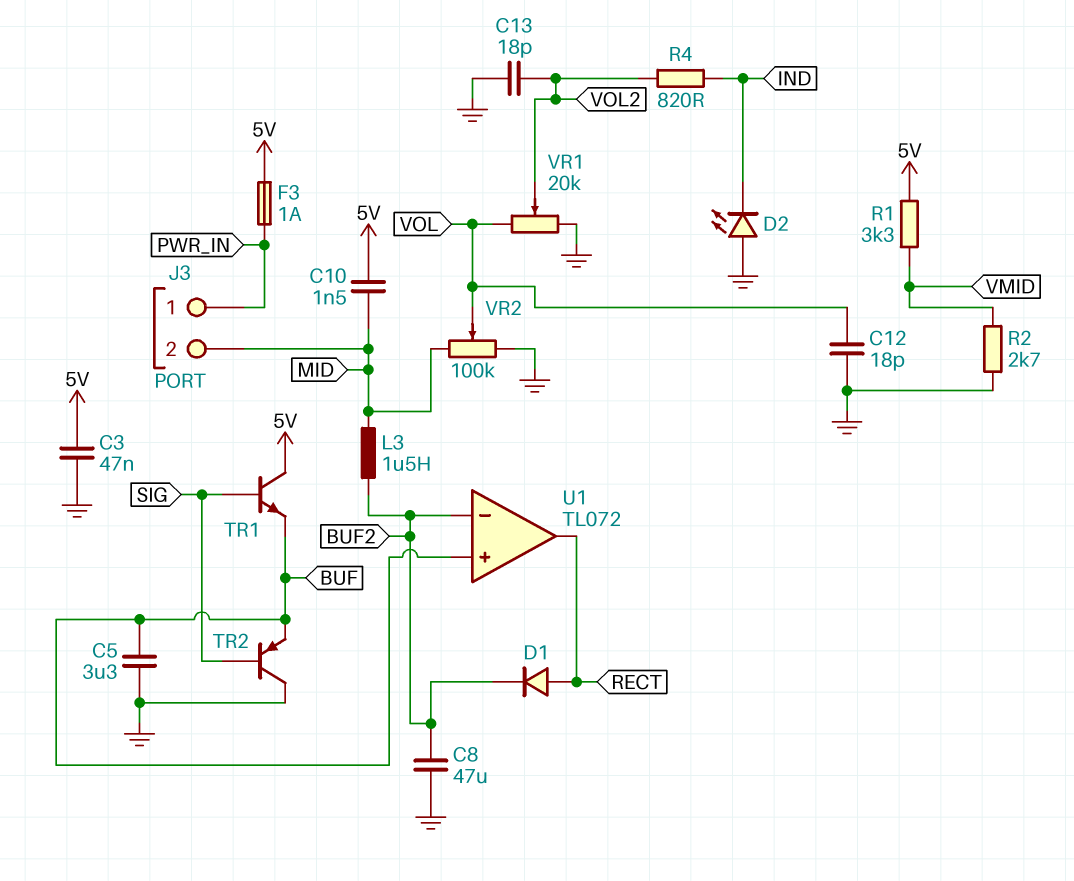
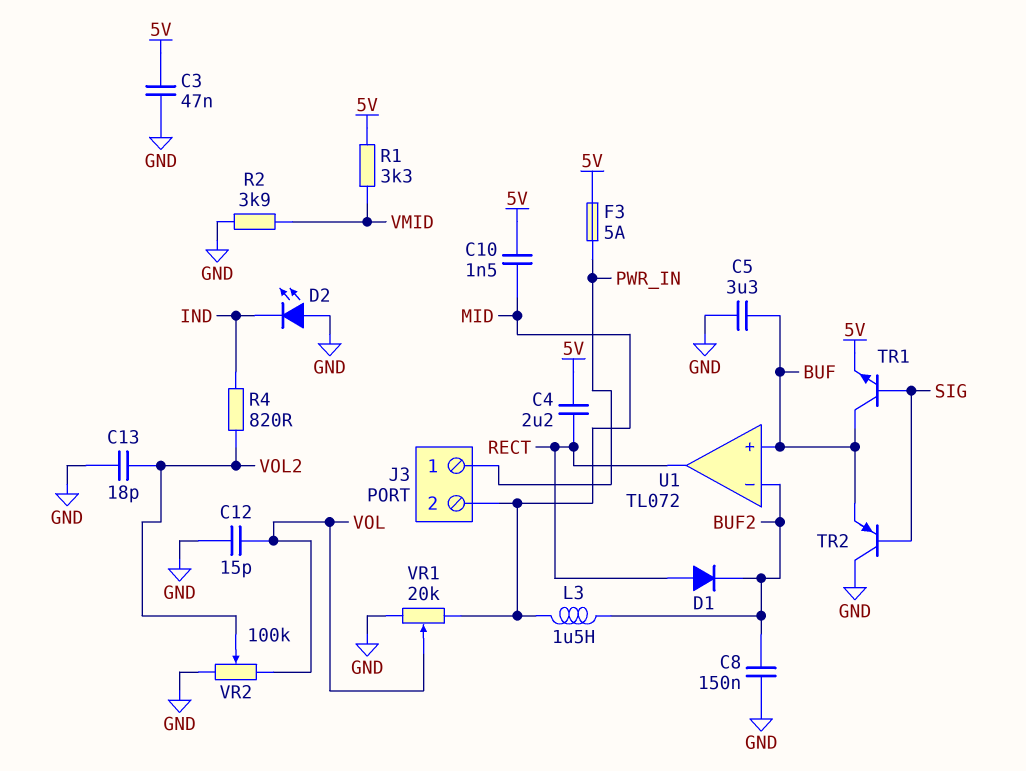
C4: none -> 2.2uF (5V, RECT)
C8: 47uF (BUF2, GND) -> 150nF (BUF2, GND)
C12: 18pF (GND, VOL) -> 15pF (GND, VOL)
F3: 1A (5V, PWR_IN) -> 5A (5V, PWR_IN)
R2: 2.7k (GND, VMID) -> 3.9k (GND, VMID)
TR1: NPN (B SIG, C 5V, E BUF) -> NPN (B SIG, C BUF, E 5V)
VR1: 20k (GND, VOL, wiper VOL2) -> 20k (GND, MID, wiper VOL)
VR2: 100k (GND, MID, wiper VOL) -> 100k (GND, VOL, wiper VOL2)

